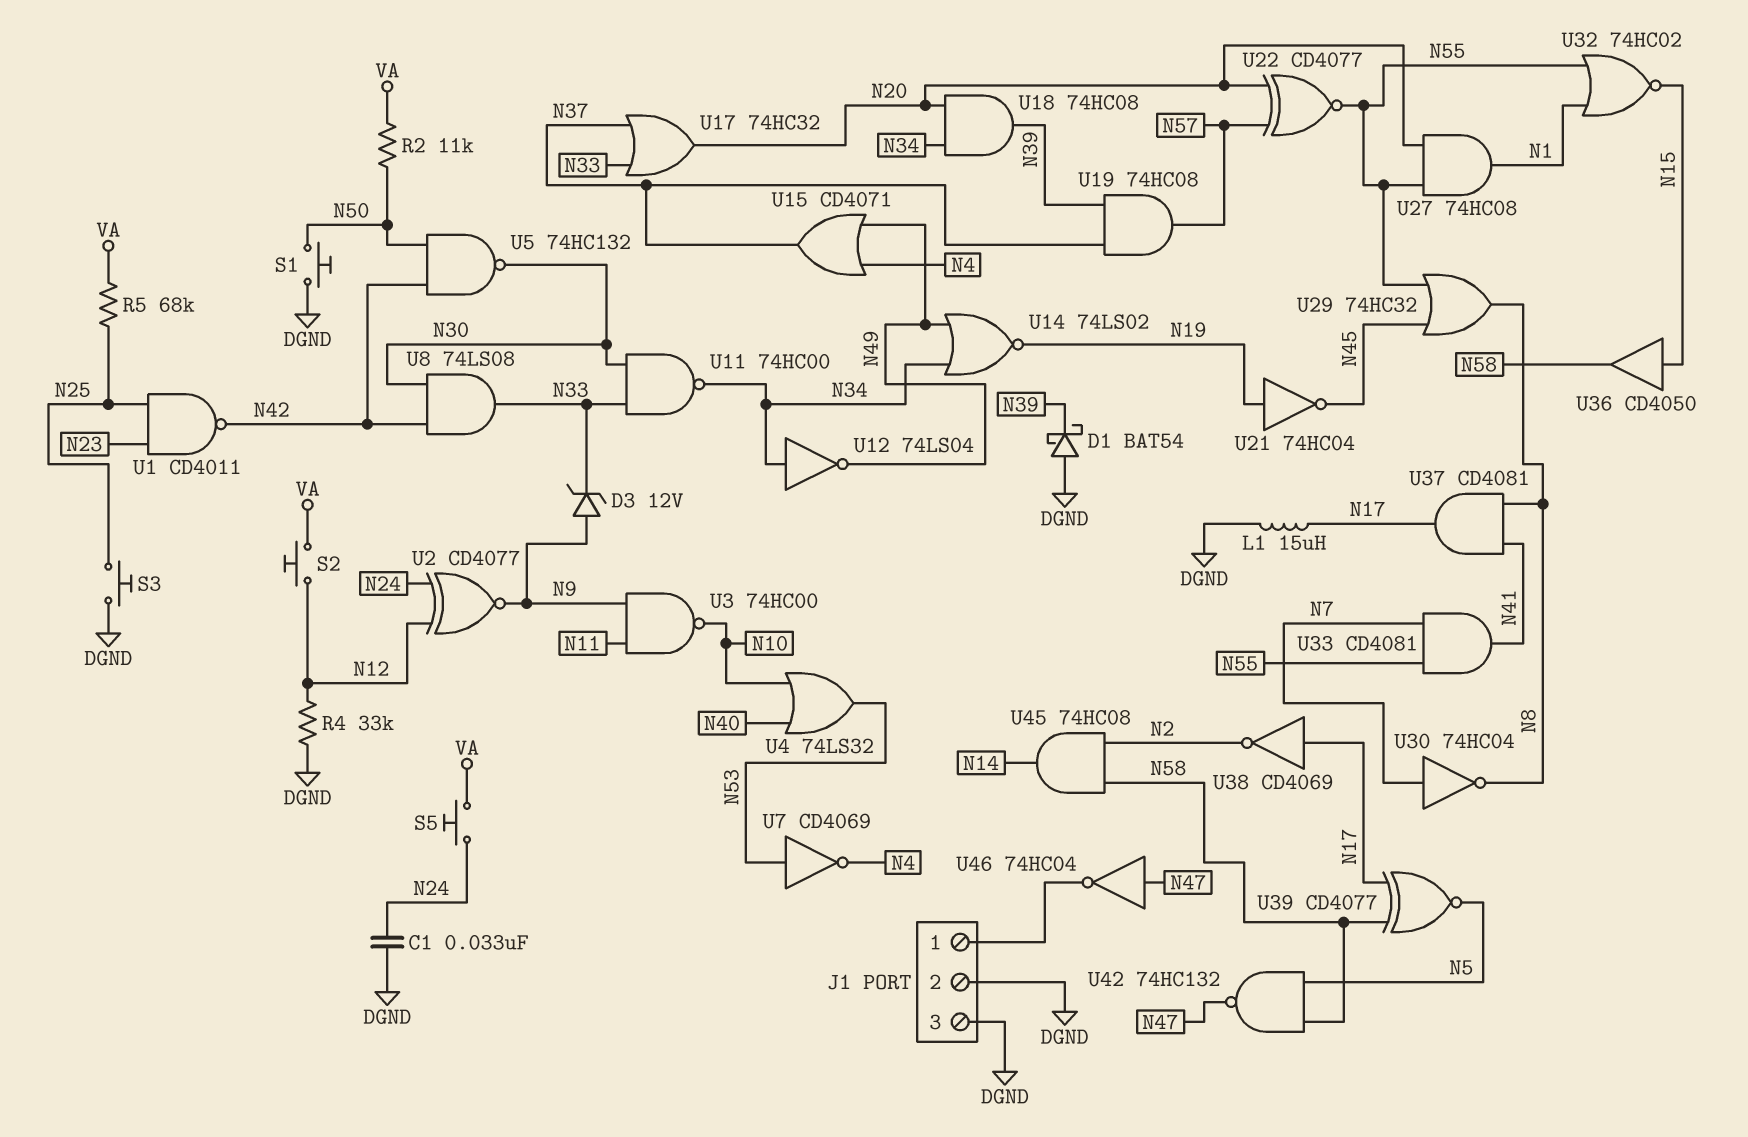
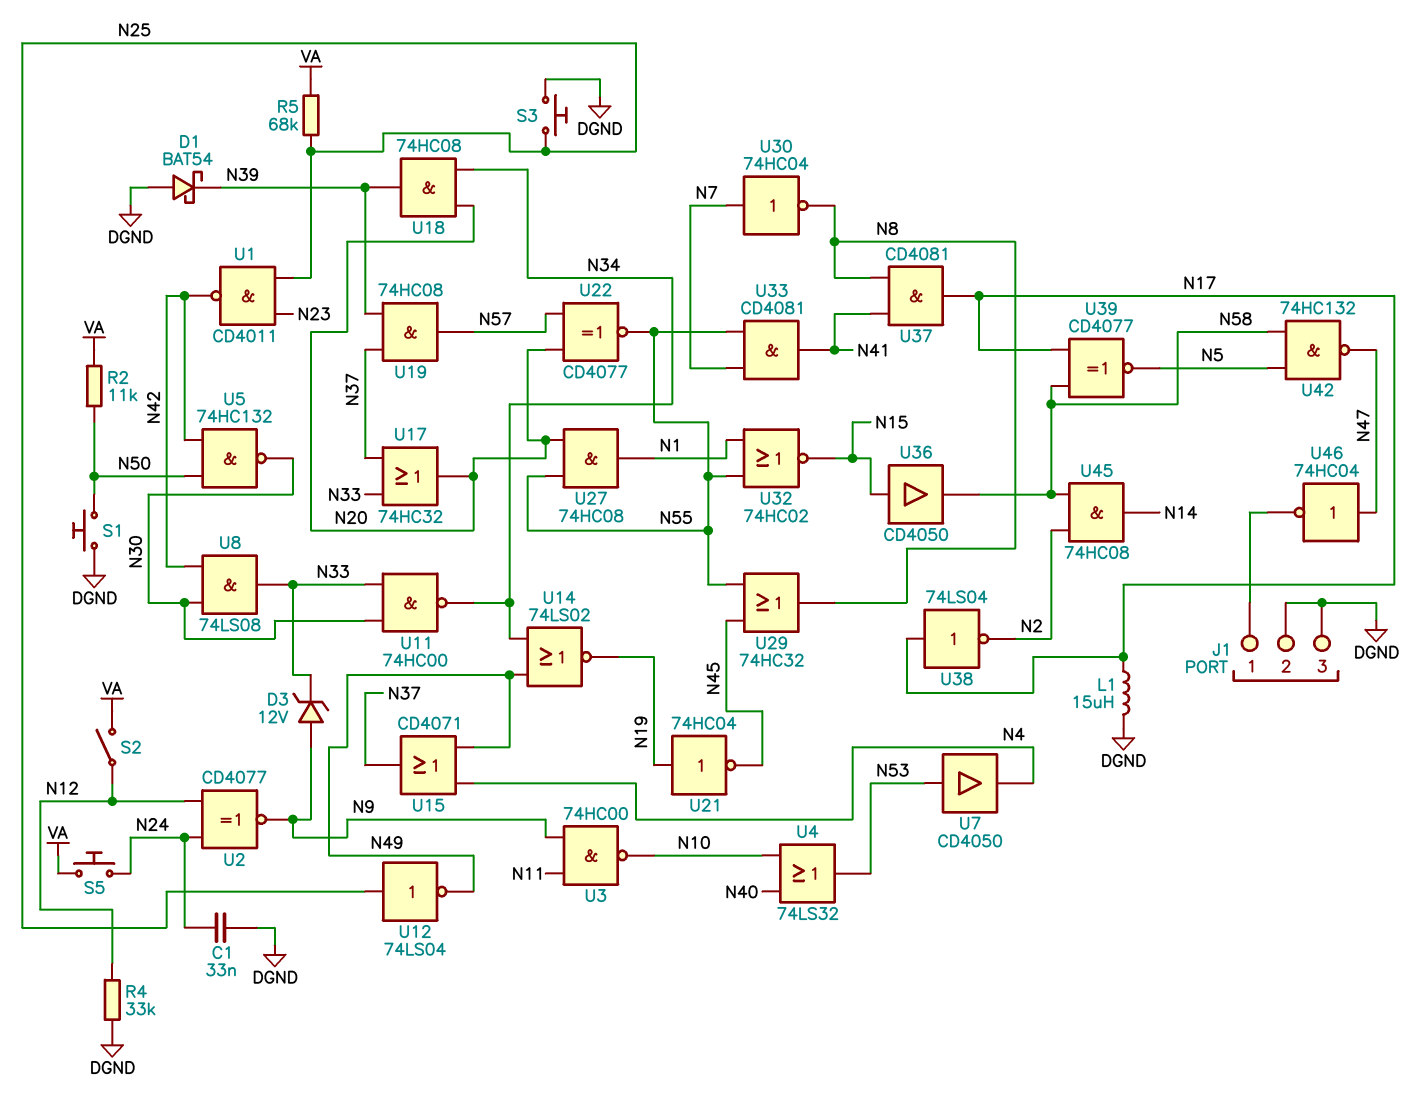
S2: button (N12, VA) -> switch (N12, VA)
U7: NOT CD4069 (in N53, out N4) -> buffer CD4050 (in N53, out N4)
U12: NOT 74LS04 (in N34, out N49) -> NOT 74LS04 (in N25, out N49)
U38: NOT CD4069 (in N17, out N2) -> NOT 74LS04 (in N17, out N2)

